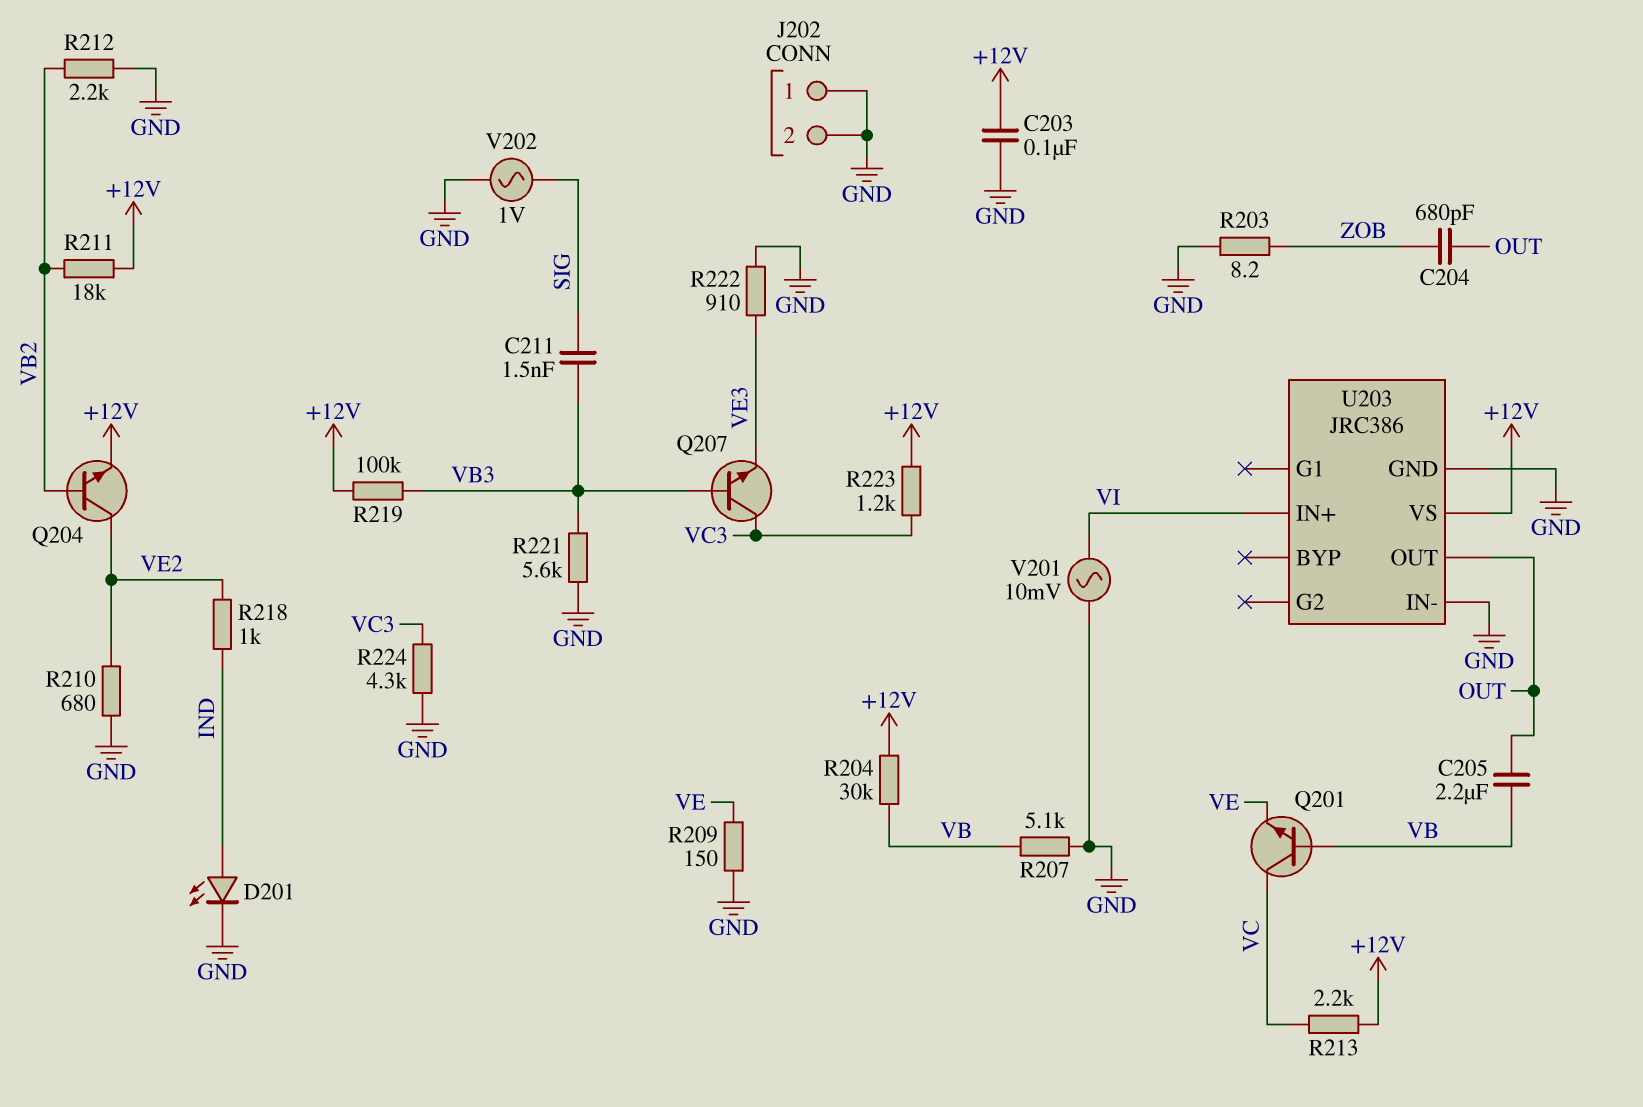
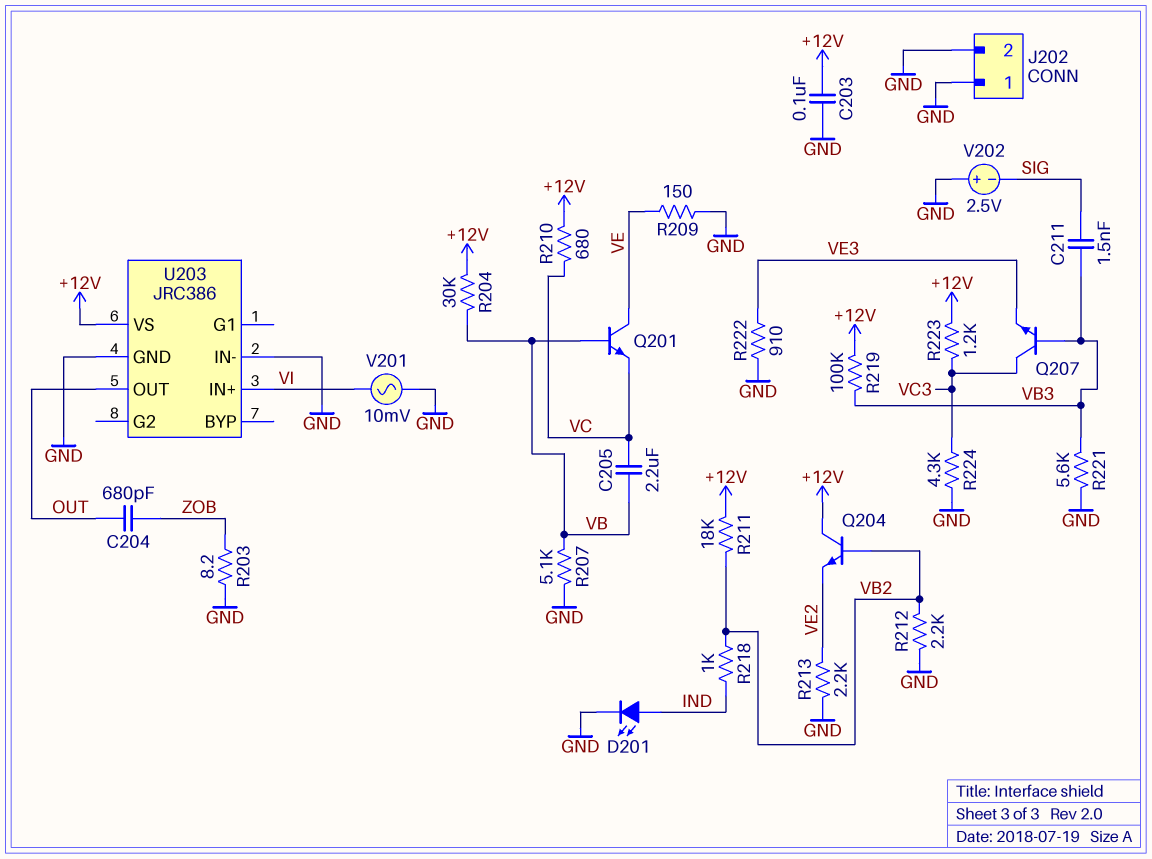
C205: 2.2uF (OUT, VB) -> 2.2uF (VB, VC)
Q201: NPN (B VB, C VC, E VE) -> NPN (B VB, C VE, E VC)
Q204: NPN (B VB2, C VE2, E +12V) -> NPN (B VB2, C +12V, E VE2)
R210: 680 (GND, VE2) -> 680 (+12V, VC)
R213: 2.2k (+12V, VC) -> 2.2k (GND, VE2)
R218: 1k (IND, VE2) -> 1k (IND, VB2)
V202: AC 1V (GND, SIG) -> 2.5V (plus GND, minus SIG)

